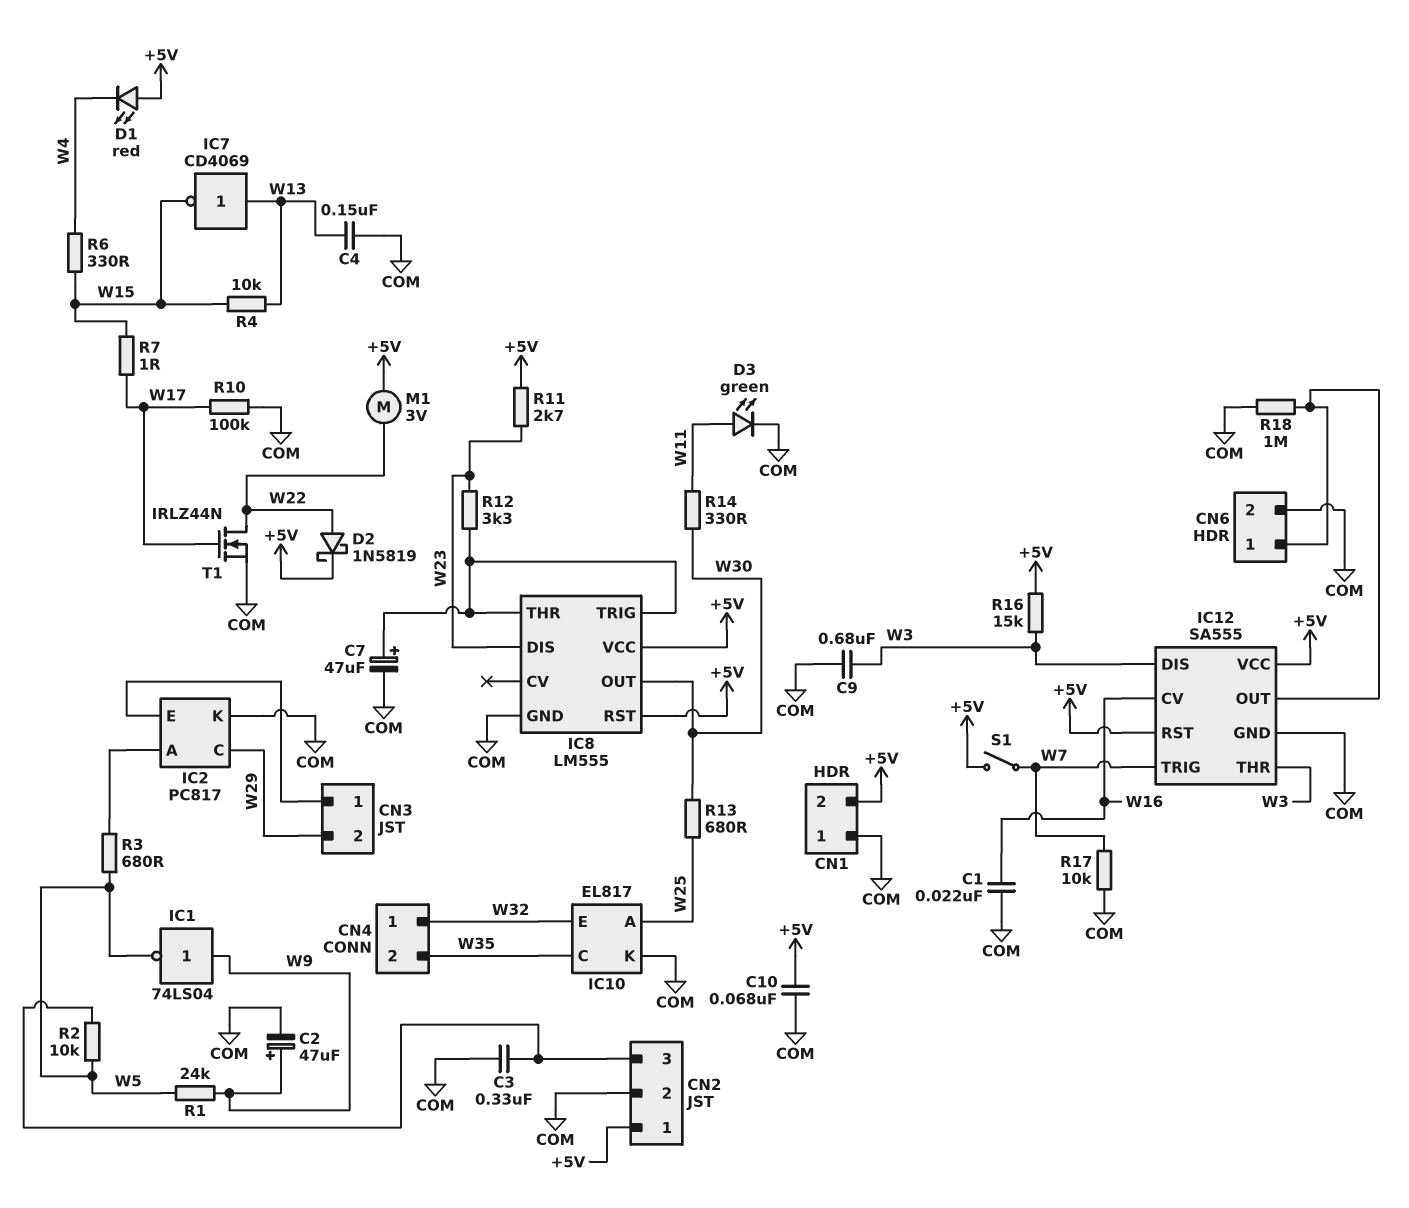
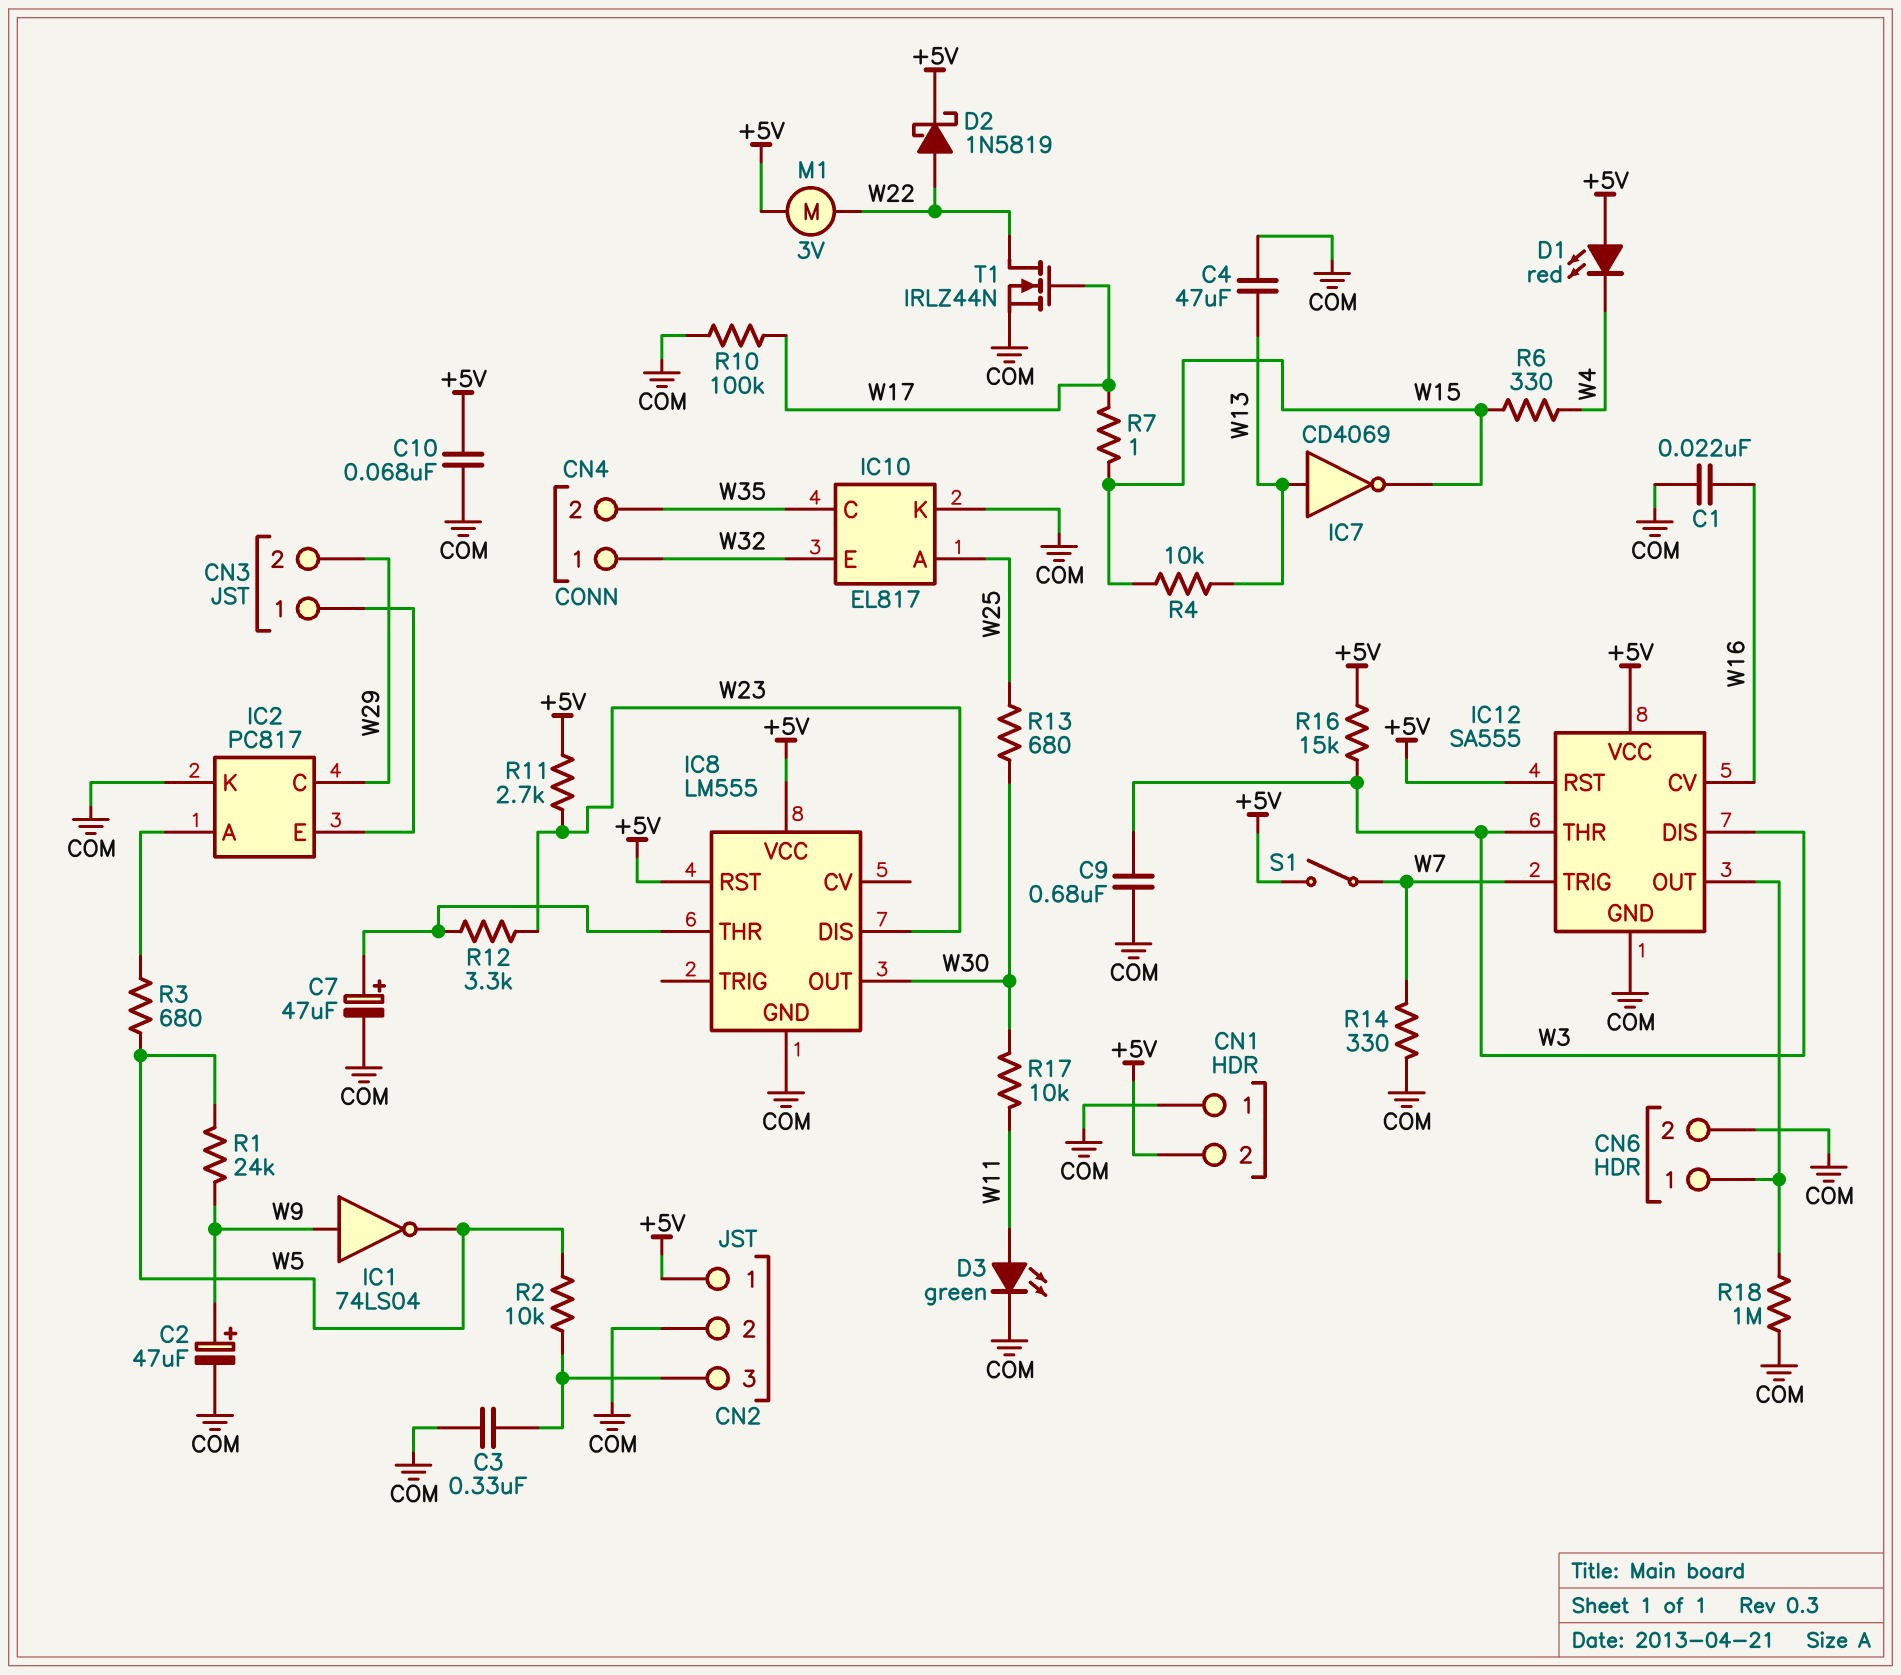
C4: 150nF (COM, W13) -> 47uF (COM, W13)
IC8 pin TRIG: IC8/THR -> none
R14: 330 (W11, W30) -> 330 (COM, W7)
R17: 10k (COM, W7) -> 10k (W11, W30)

